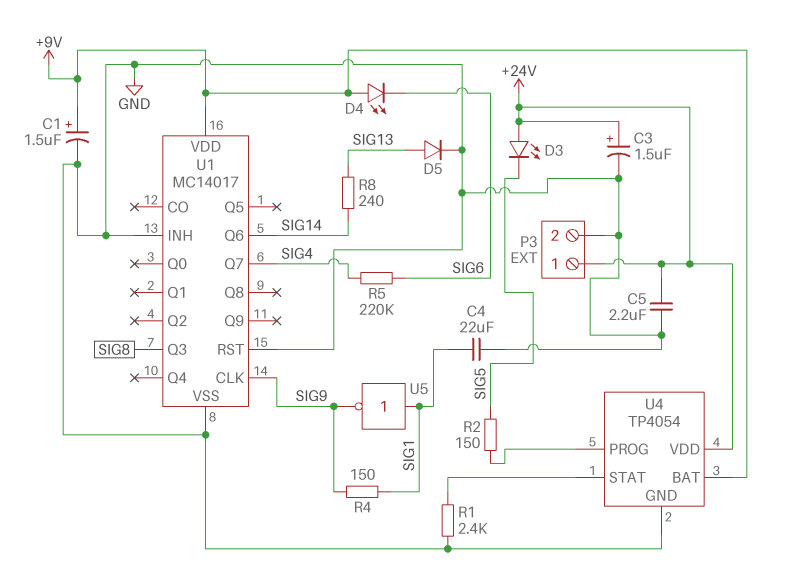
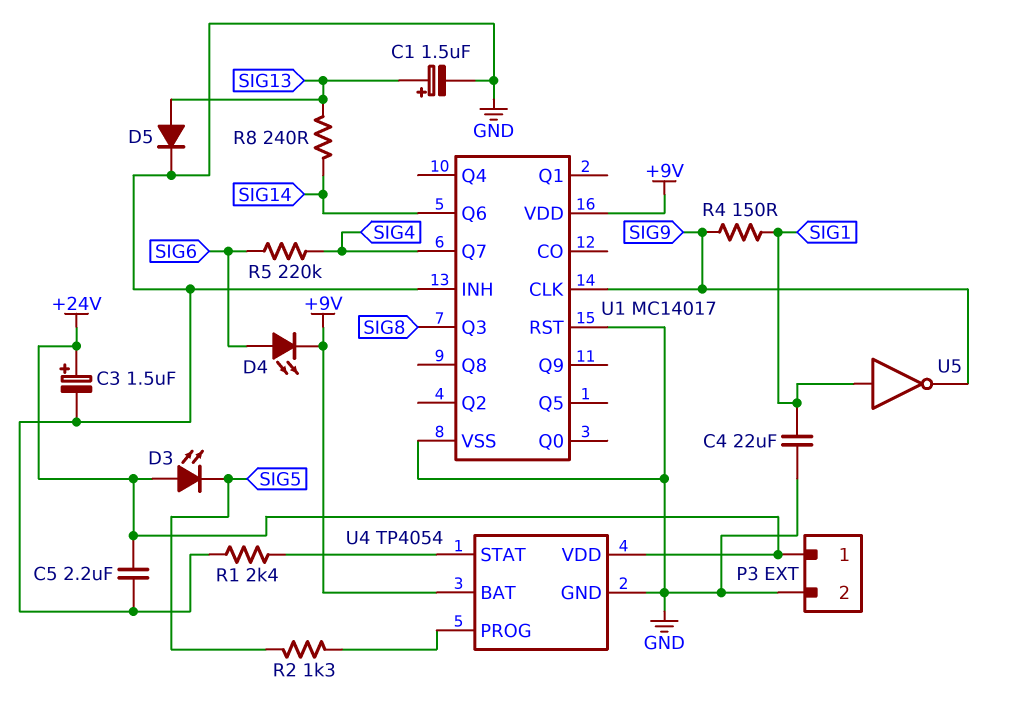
C1: 1.5uF (plus +9V, minus GND) -> 1.5uF (plus SIG13, minus GND)
D4: LED (A +9V, K SIG6) -> LED (A SIG6, K +9V)
R2: 150 (SIG5, U4/PROG) -> 1.3k (SIG5, U4/PROG)

